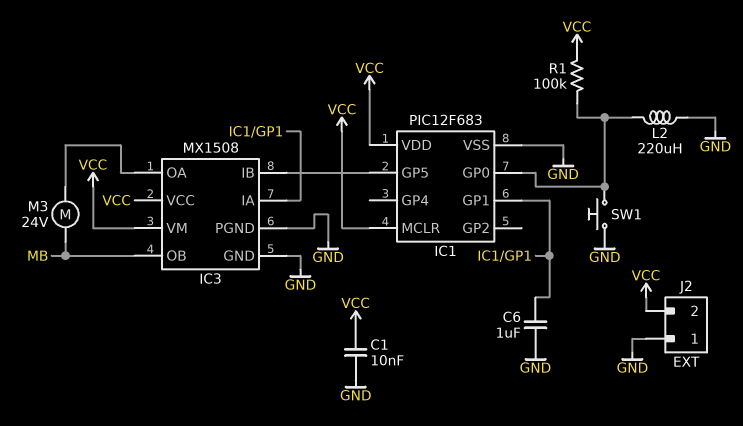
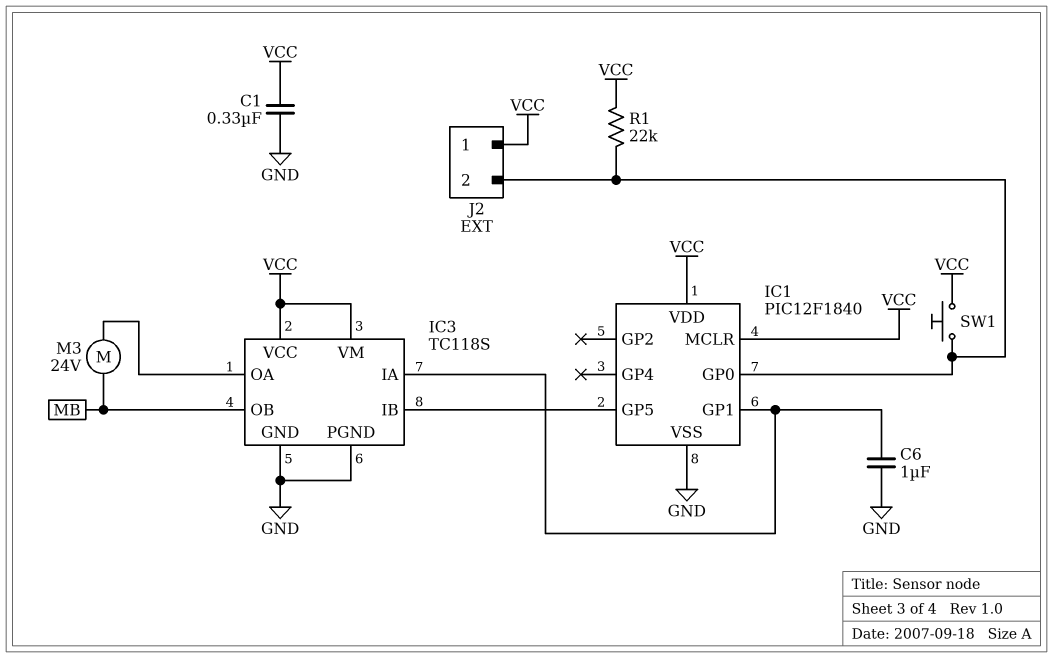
C1: 10nF (GND, VCC) -> 330nF (GND, VCC)
IC1: PIC12F683 -> PIC12F1840
IC3: MX1508 -> TC118S
J2 pin 1: GND -> VCC
J2 pin 2: VCC -> IC1/GP0
L2: 220uH (GND, IC1/GP0) -> none
R1: 100k (IC1/GP0, VCC) -> 22k (IC1/GP0, VCC)
SW1: button (GND, IC1/GP0) -> button (IC1/GP0, VCC)

